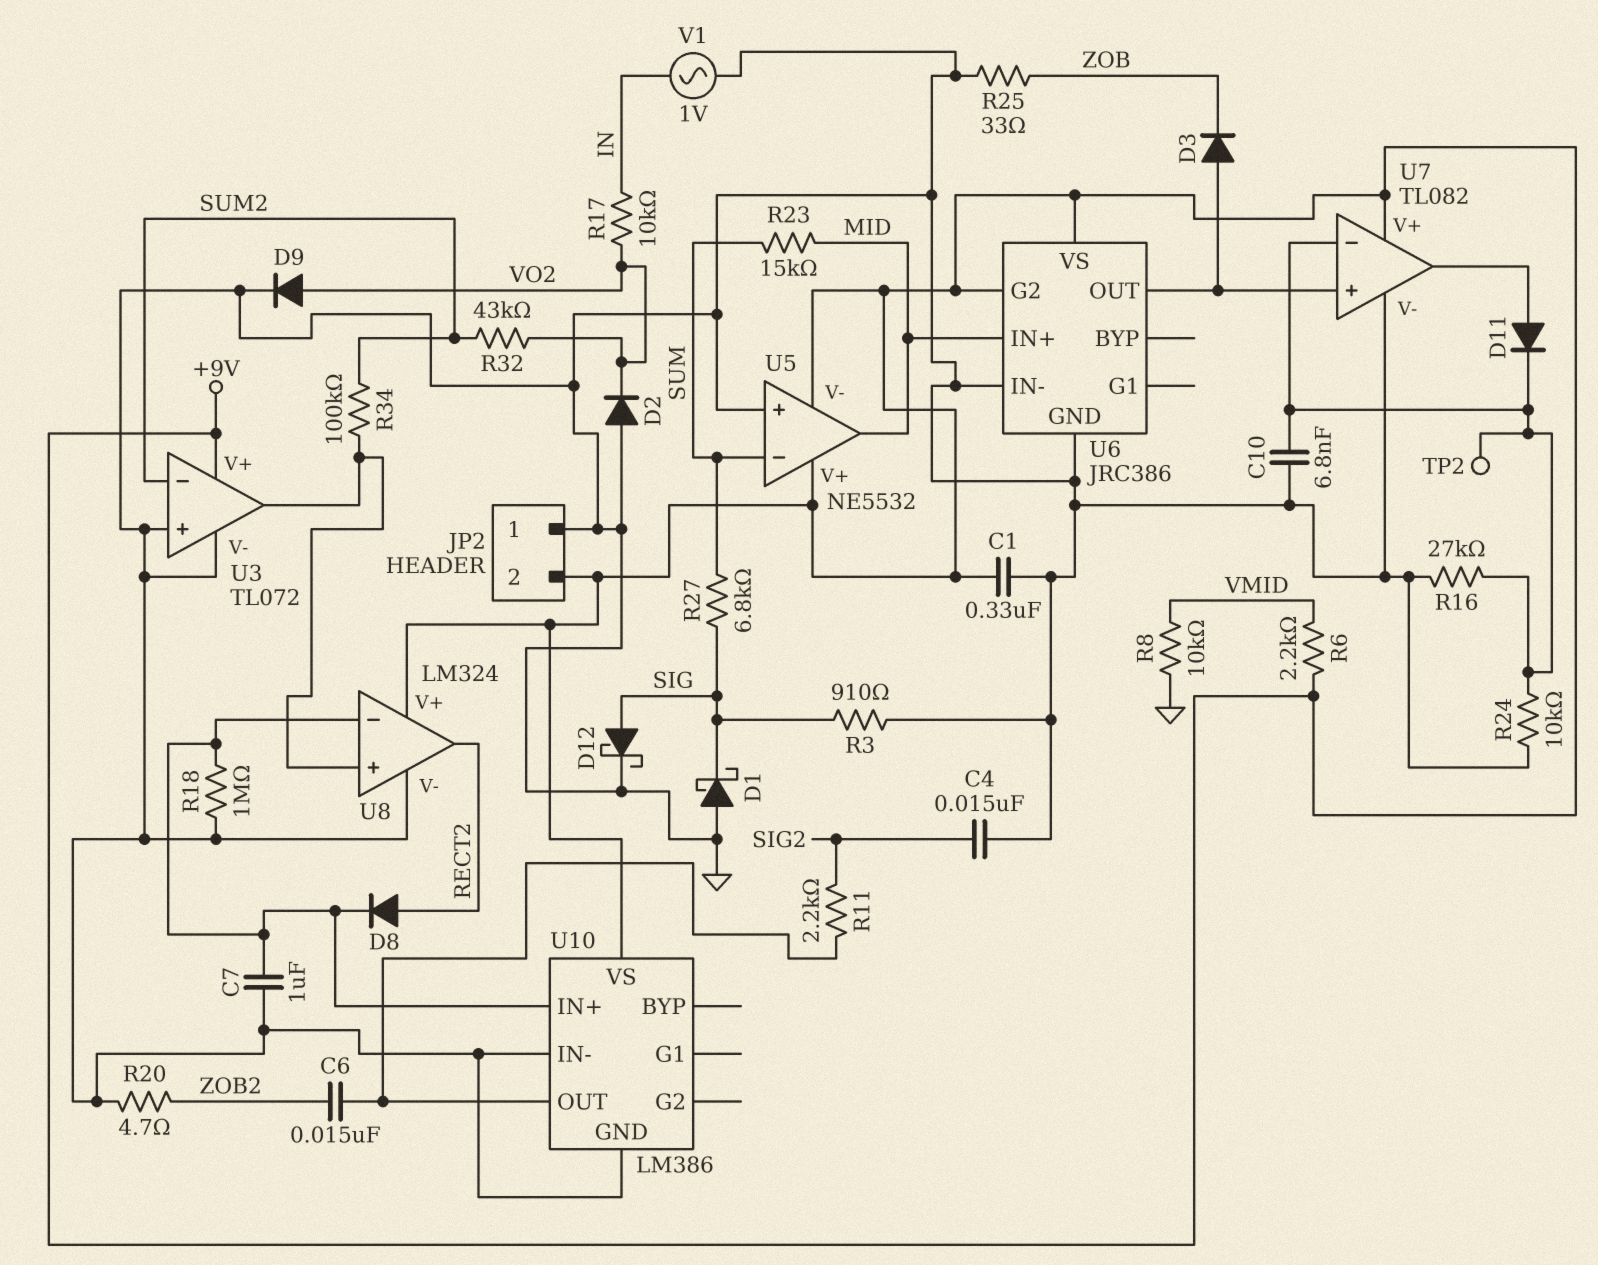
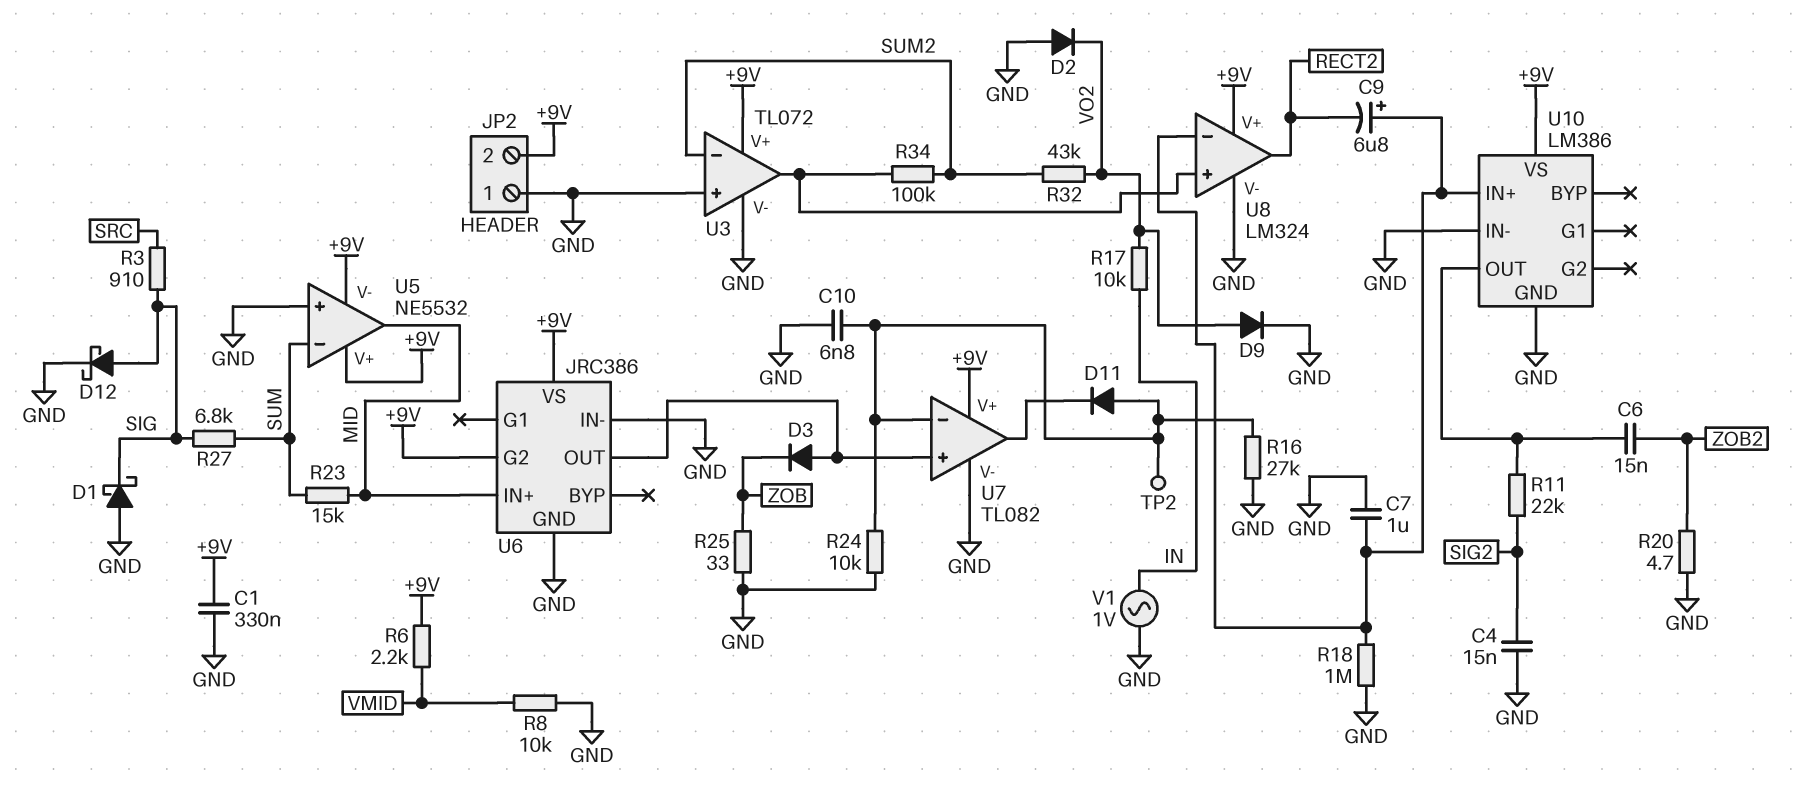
C9: none -> 6.8uF (plus U8/in-, minus RECT2)
D8: diode (A RECT2, K U8/in-) -> none
D11: diode (A U7/out, K U7/in-) -> diode (A U7/in-, K U7/out)
R3: 910 (GND, SIG) -> 910 (SIG, SRC)
R11: 2.2k (SIG2, U10/OUT) -> 22k (SIG2, U10/OUT)

